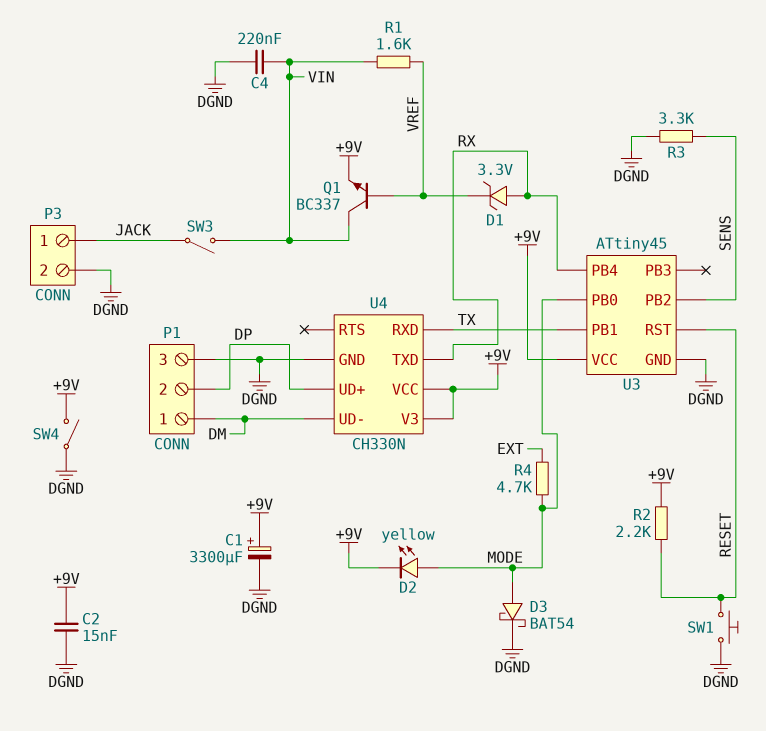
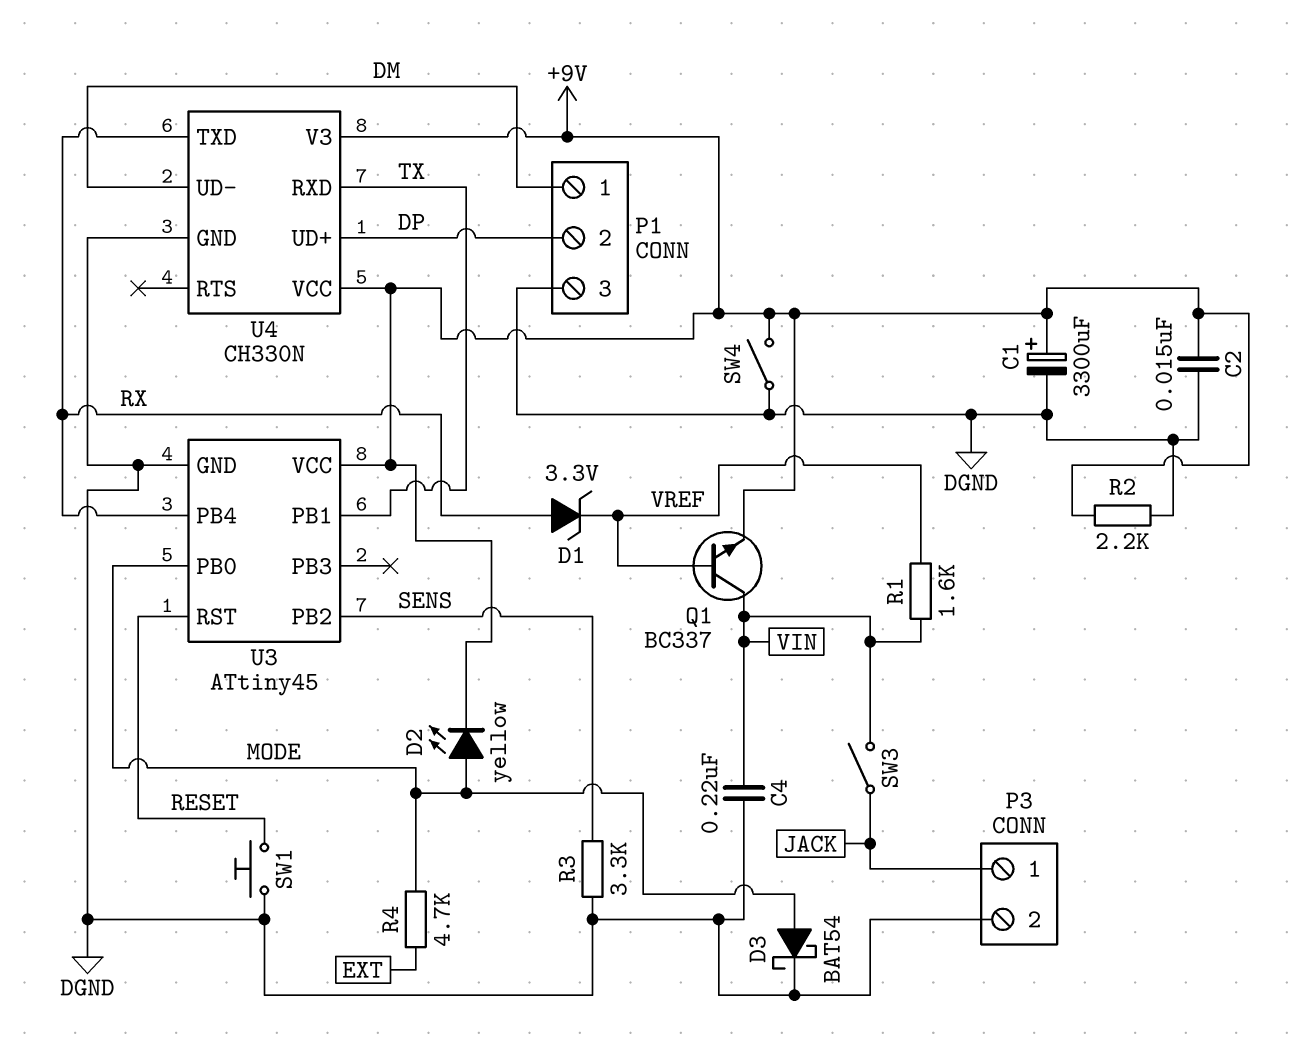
R2: 2.2k (+9V, RESET) -> 2.2k (+9V, DGND)

